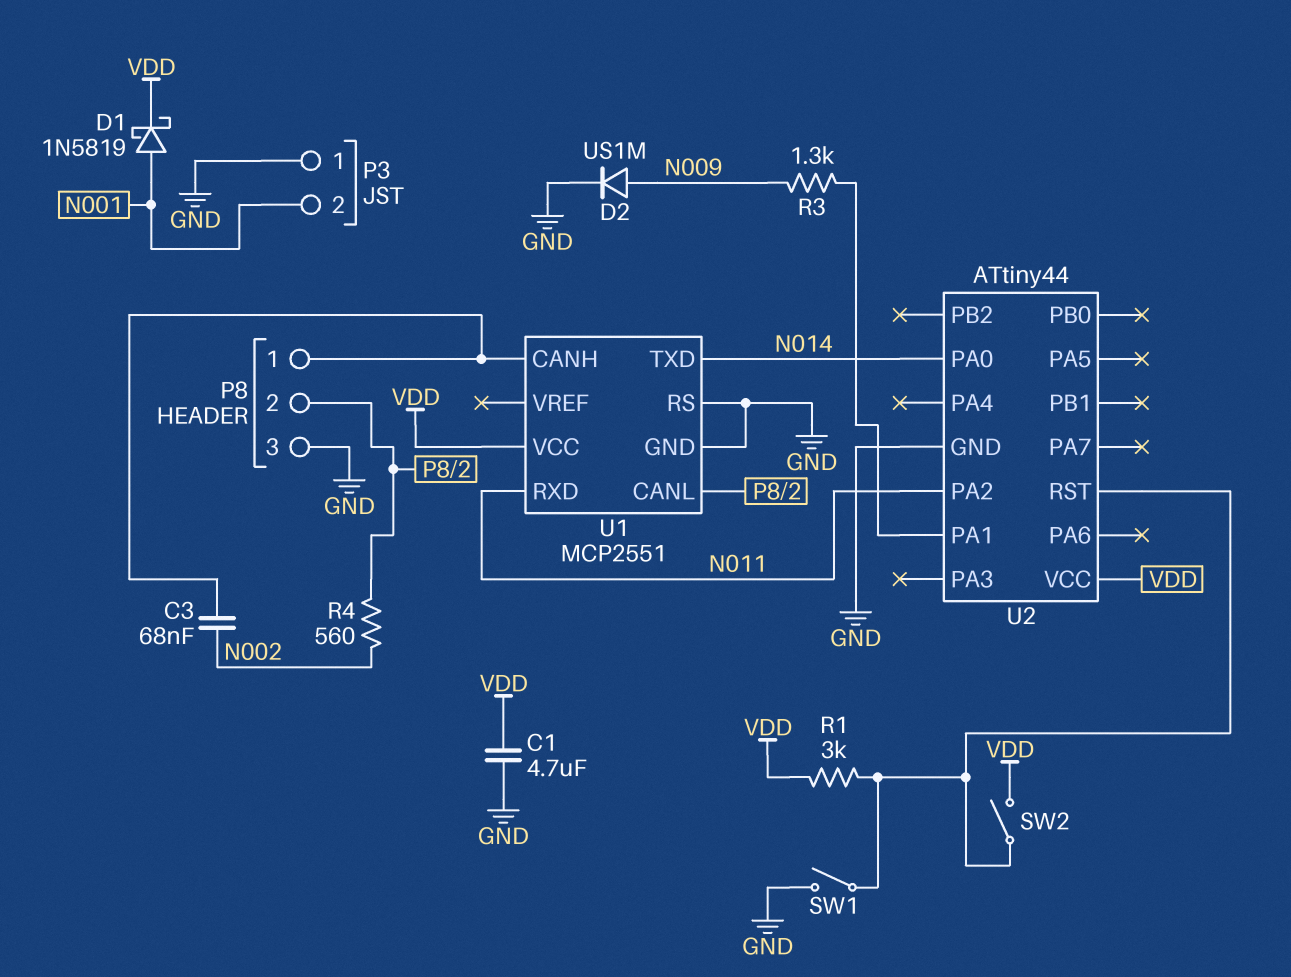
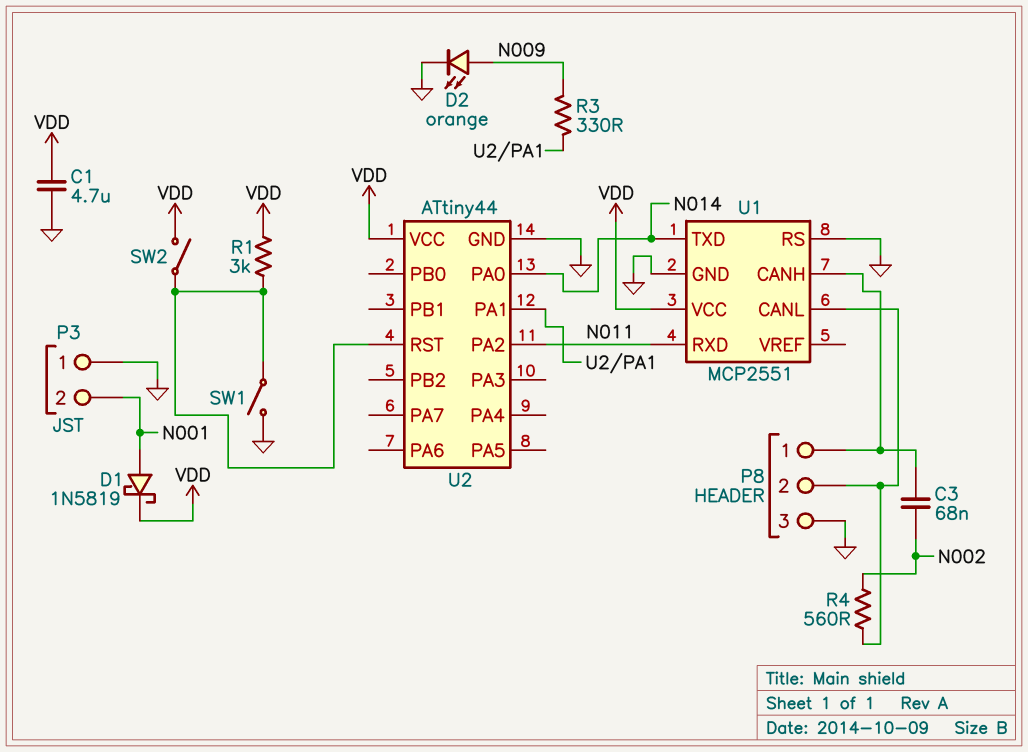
D2: diode US1M (A N009, K GND) -> LED orange (A N009, K GND)
R3: 1.3k (N009, U2/PA1) -> 330 (N009, U2/PA1)

